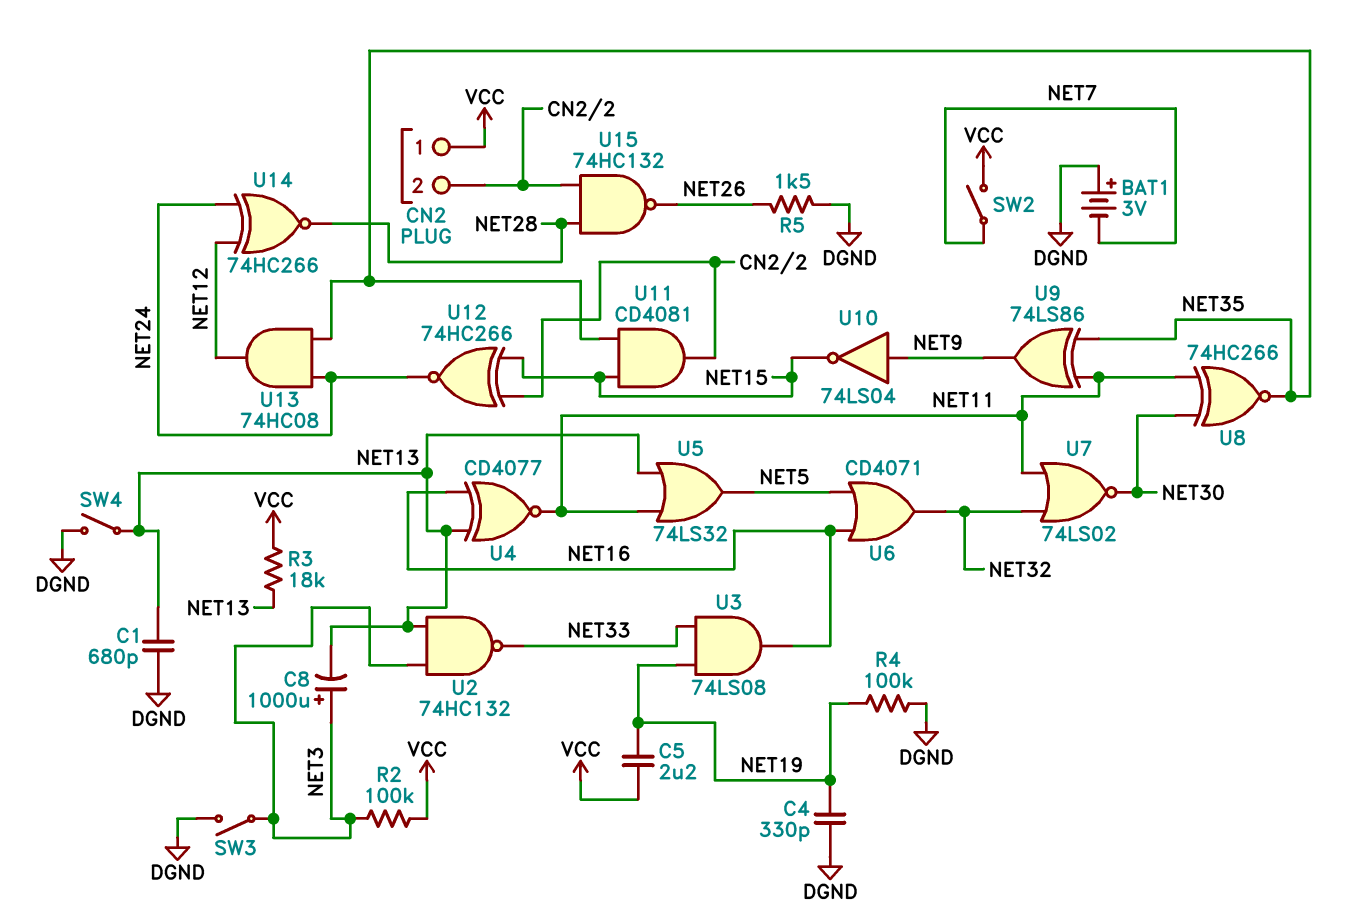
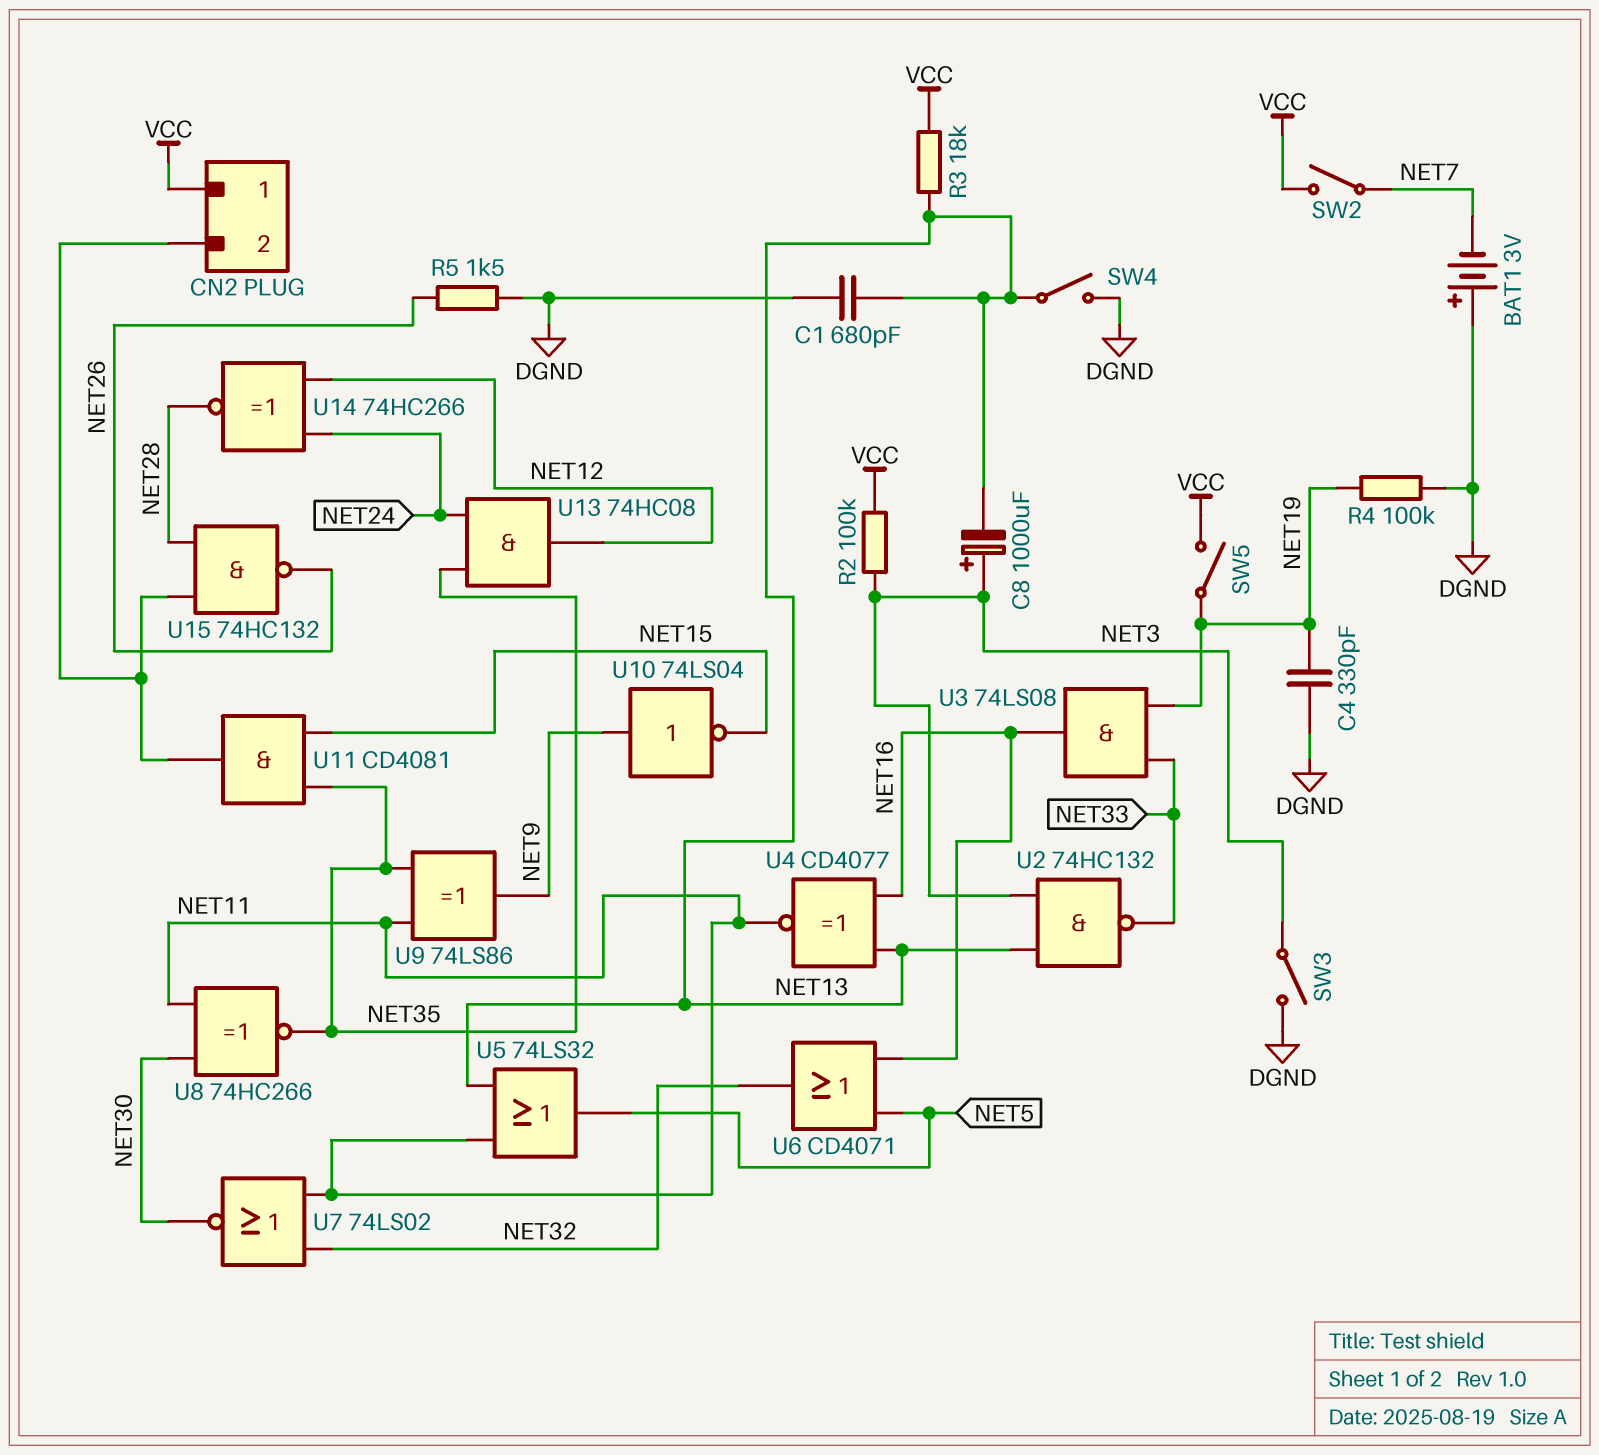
C5: 2.2uF (NET19, VCC) -> none
SW5: none -> switch (NET19, VCC)
U12: XNOR 74HC266 (in CN2/2, in NET15, out NET24) -> none

